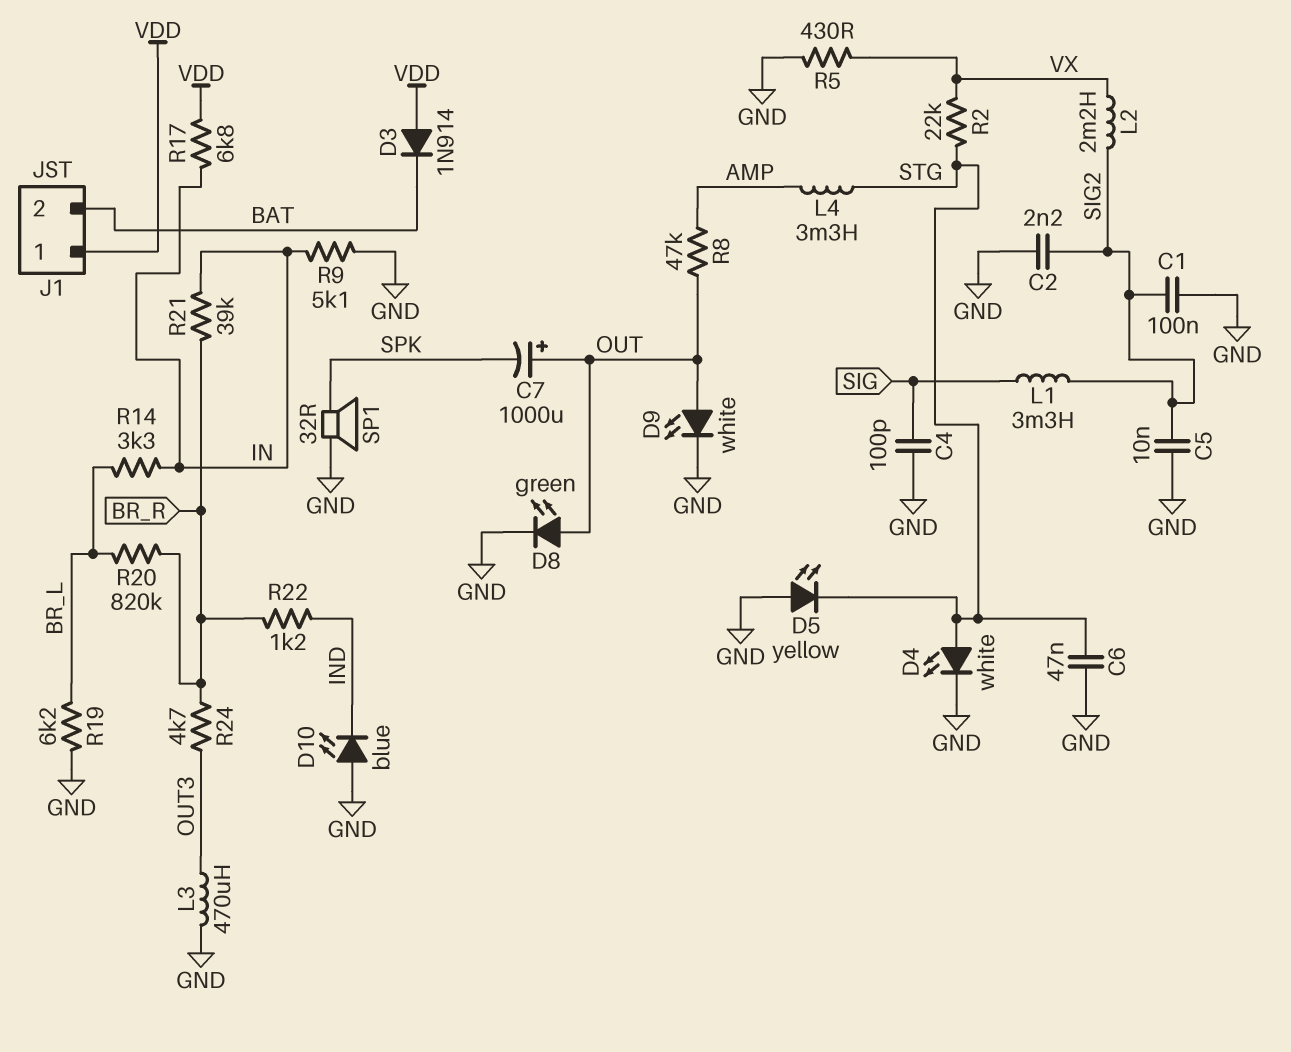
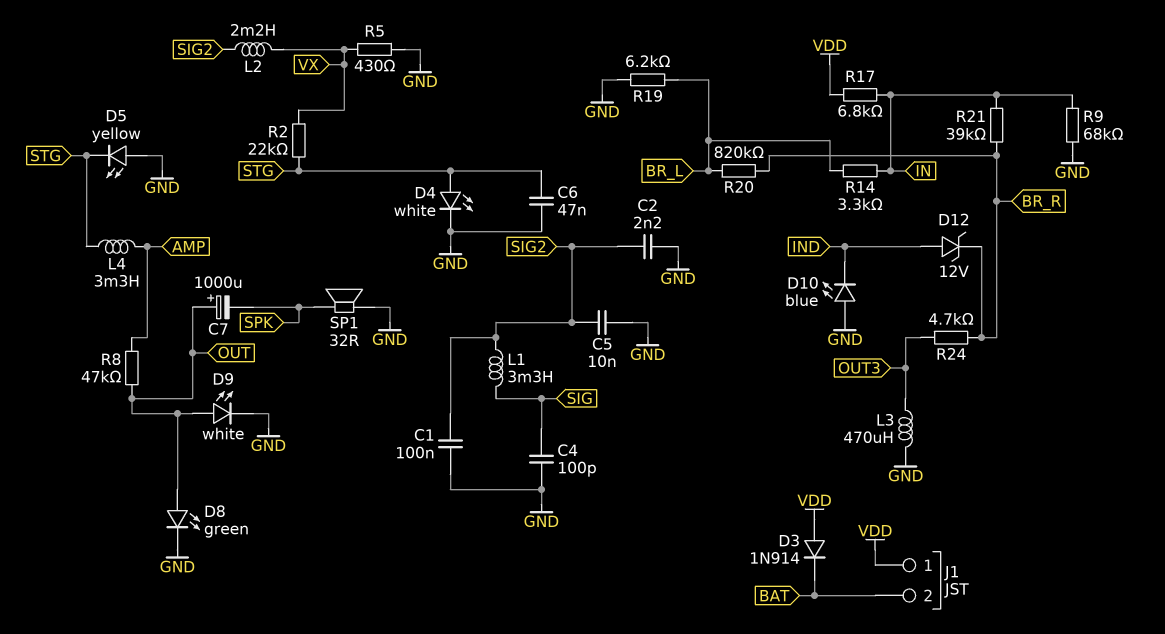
D12: none -> zener 12V (A IND, K BR_R)
R9: 5.1k (GND, IN) -> 68k (GND, IN)
R22: 1.2k (BR_R, IND) -> none

